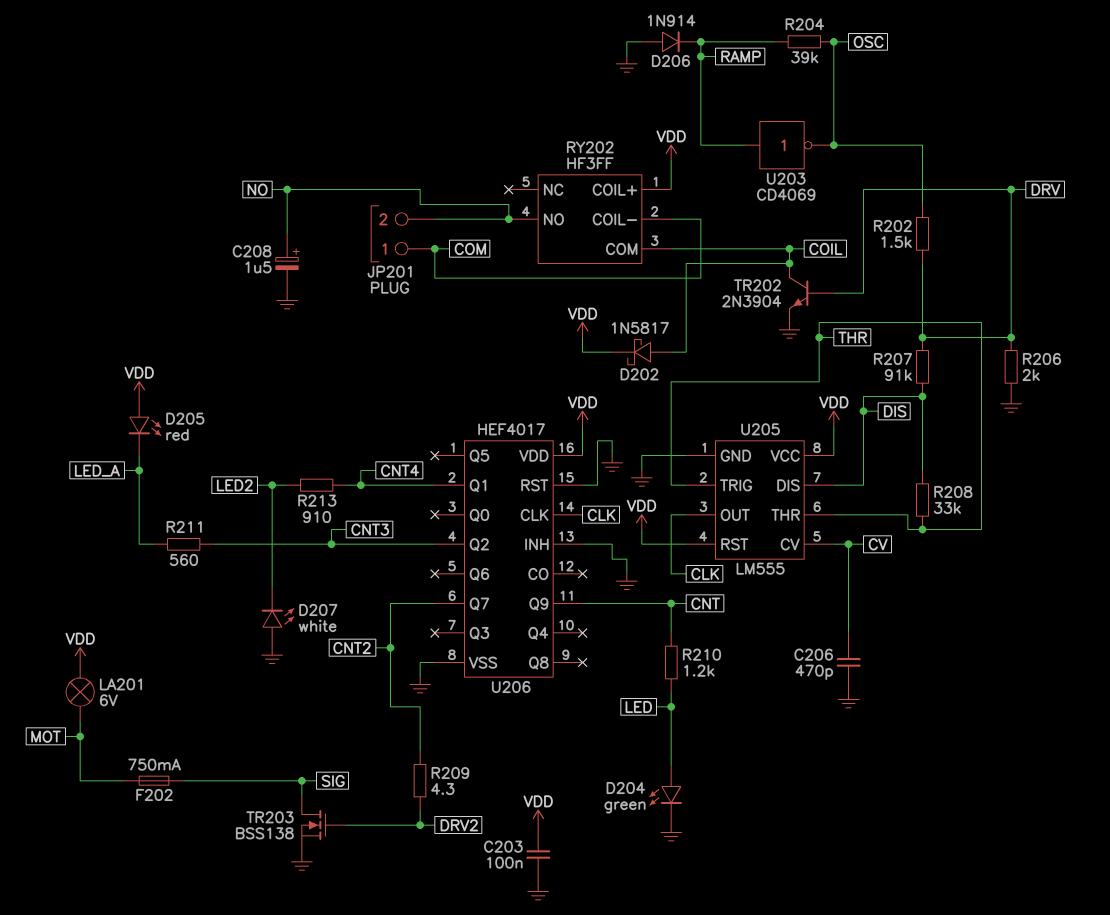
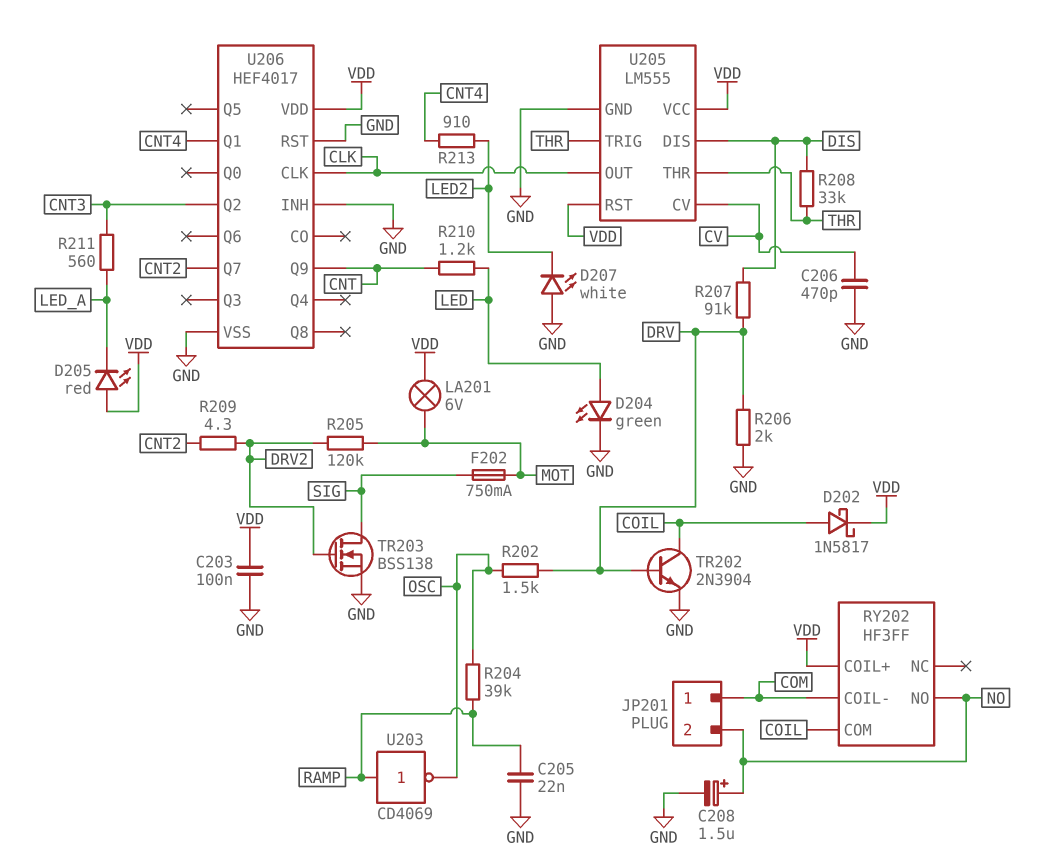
C205: none -> 22nF (GND, RAMP)
D206: diode 1N914 (A GND, K RAMP) -> none
R205: none -> 120k (DRV2, MOT)

